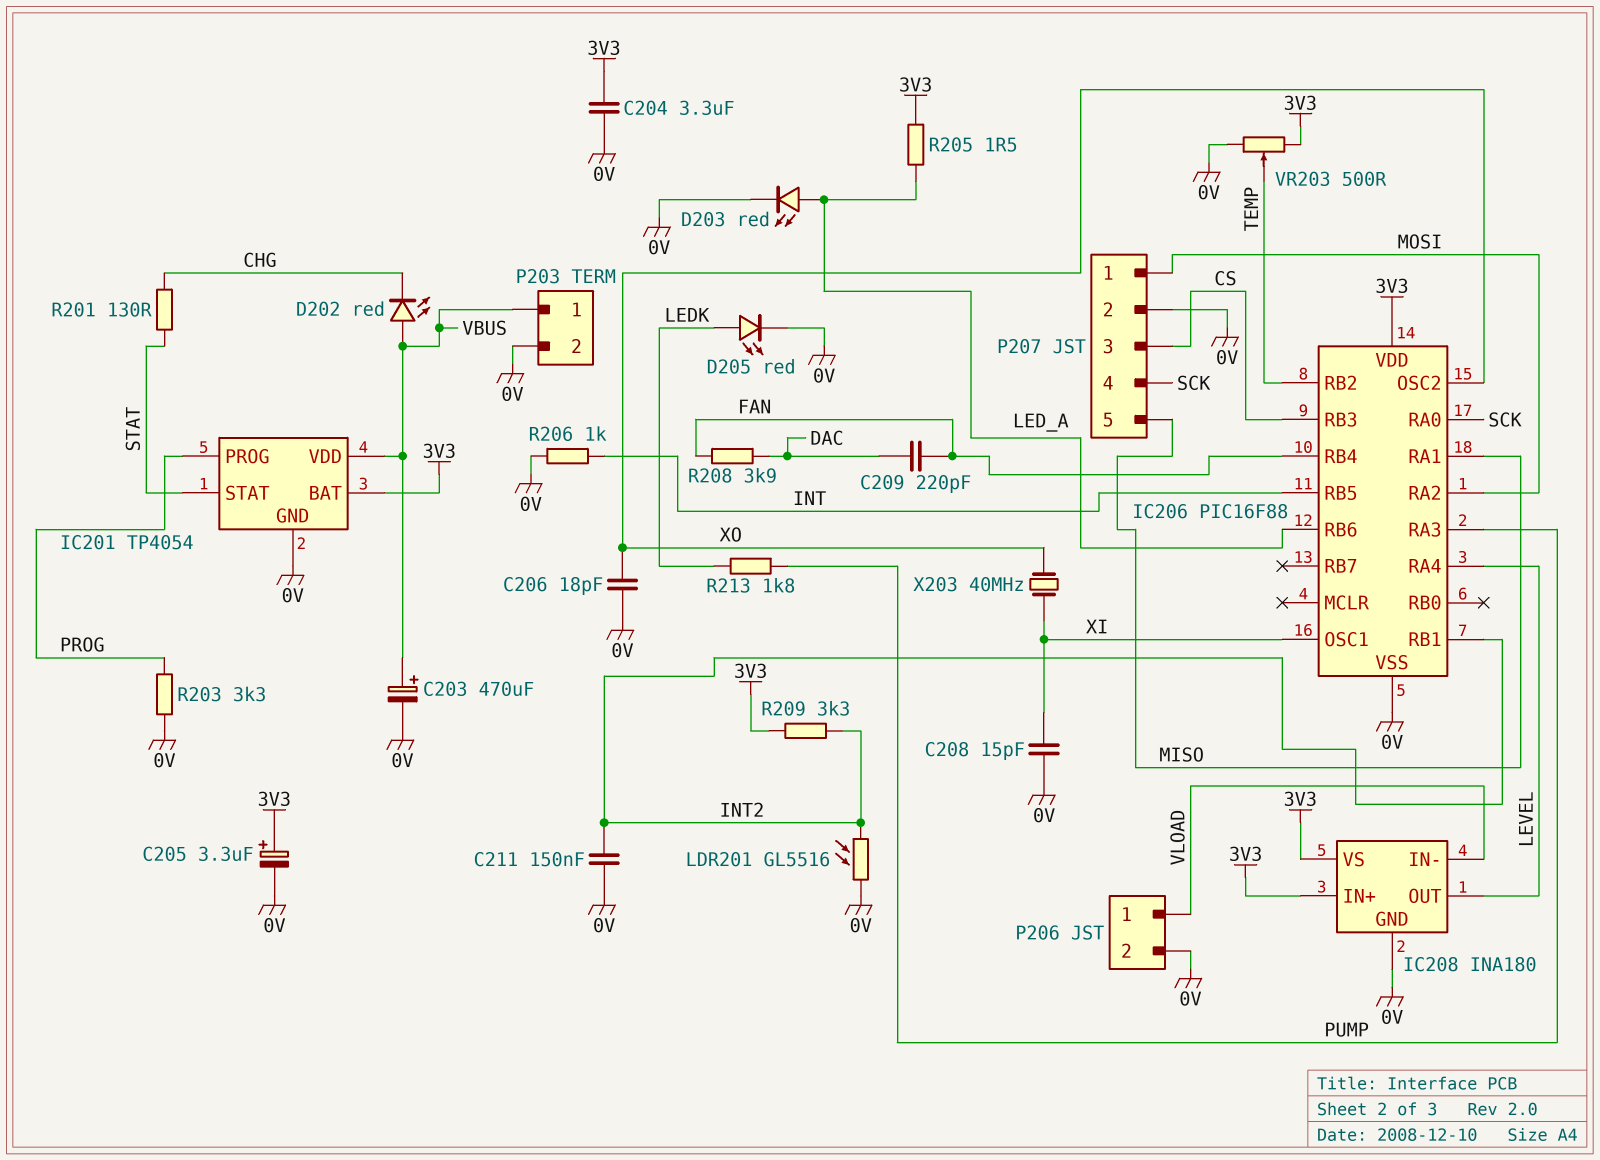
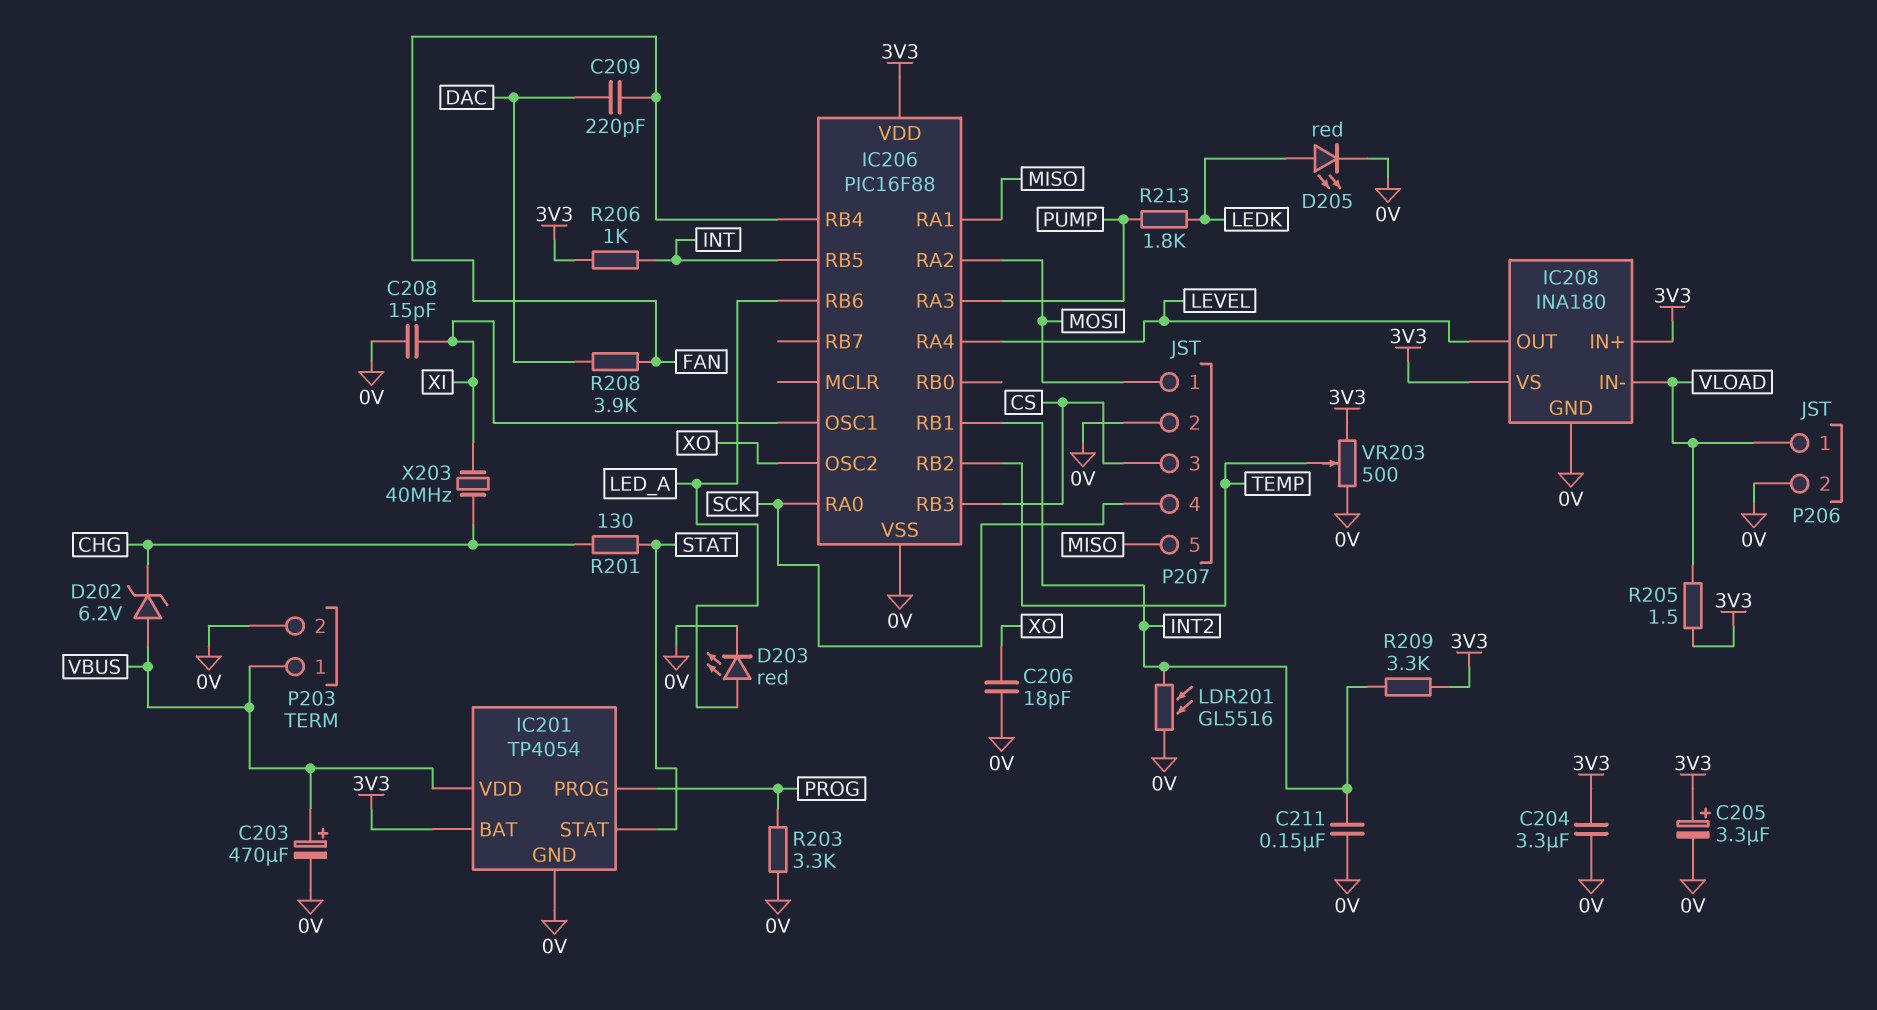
D202: LED red (A VBUS, K CHG) -> zener 6.2V (A VBUS, K CHG)
R205: 1.5 (3V3, LED_A) -> 1.5 (3V3, VLOAD)
R206: 1k (0V, INT) -> 1k (3V3, INT)
X203: 40MHz (XI, XO) -> 40MHz (CHG, XI)

